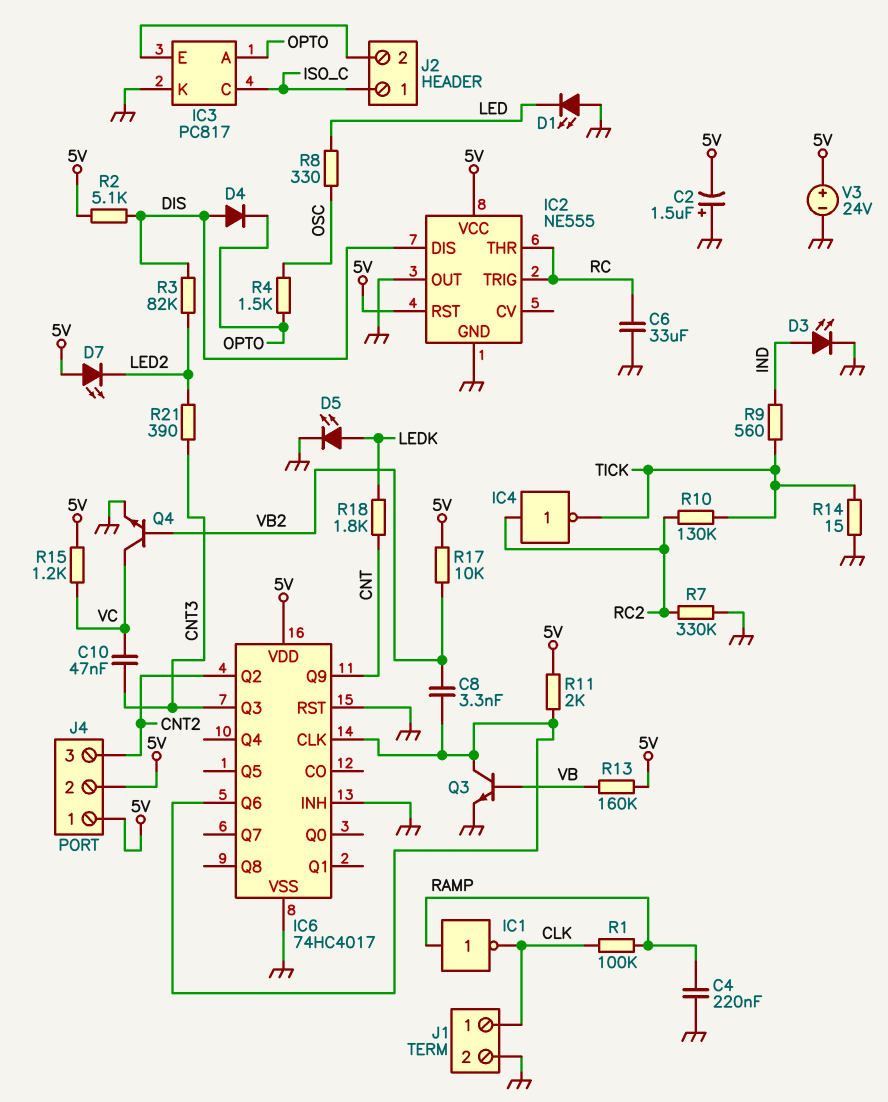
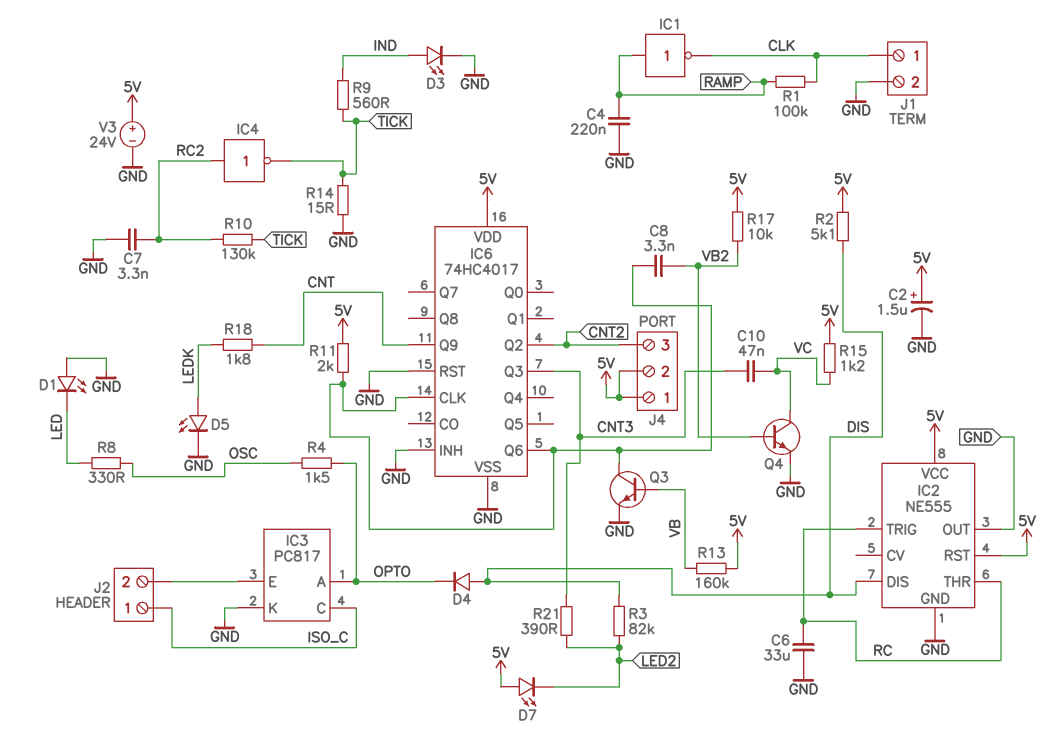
C2: 1.5uF (plus GND, minus 5V) -> 1.5uF (plus 5V, minus GND)
C7: none -> 3.3nF (GND, RC2)
R7: 330k (GND, RC2) -> none

